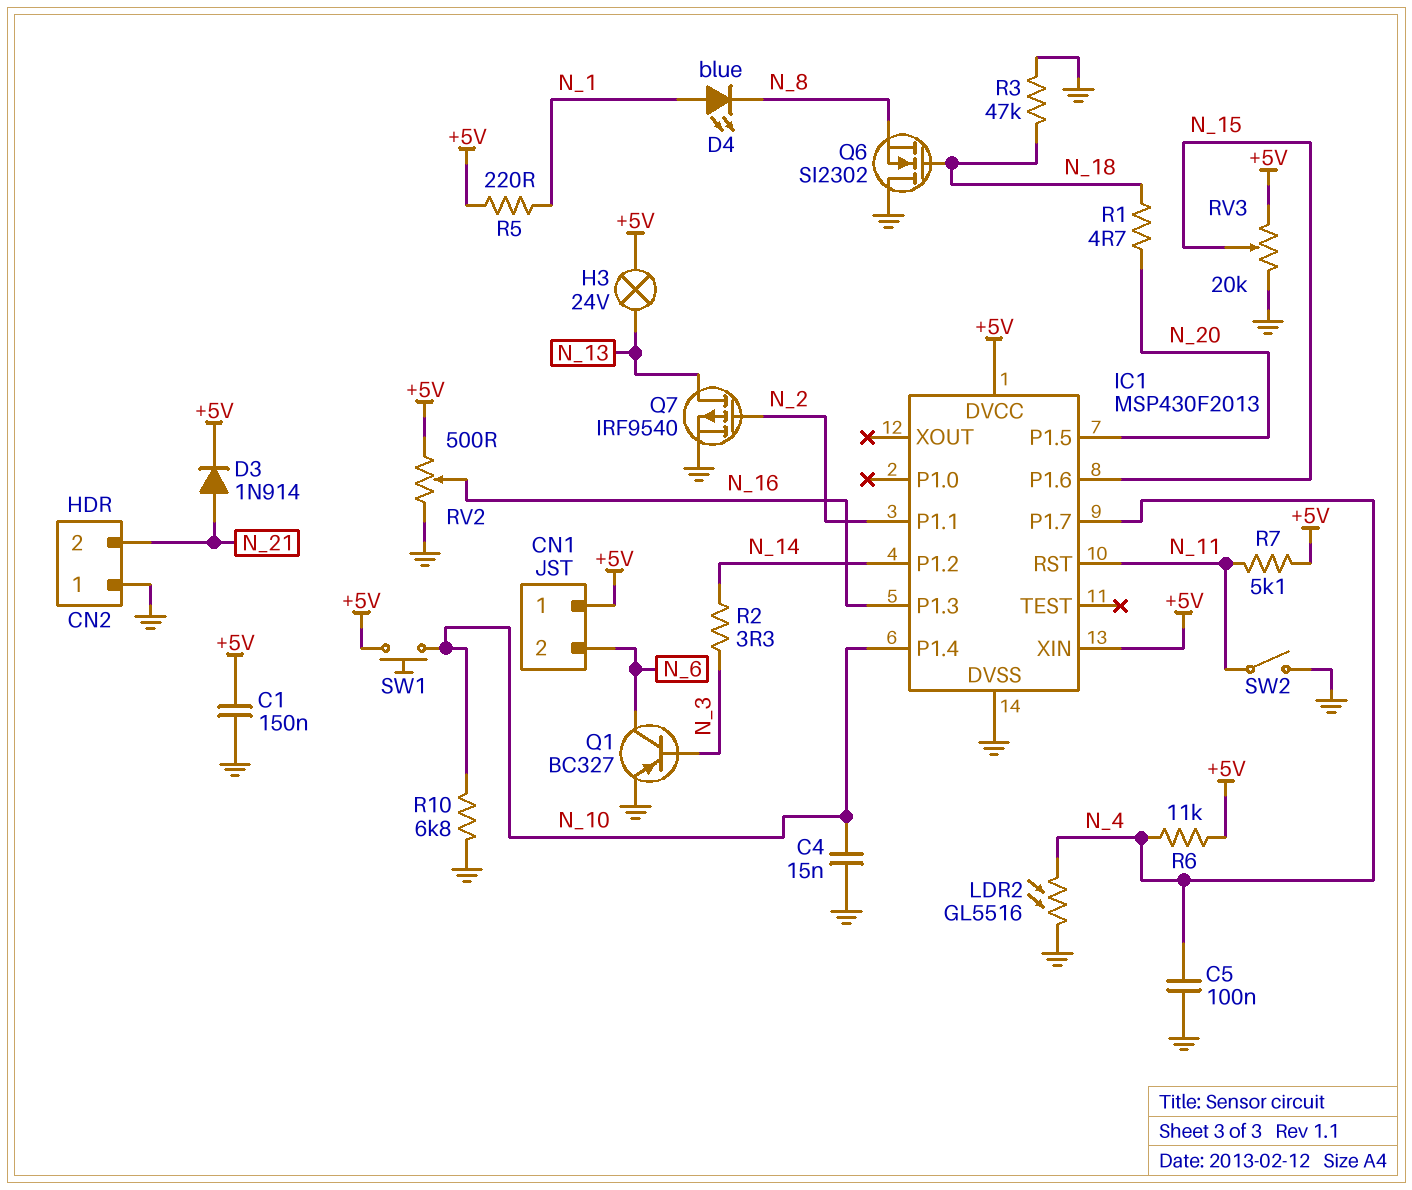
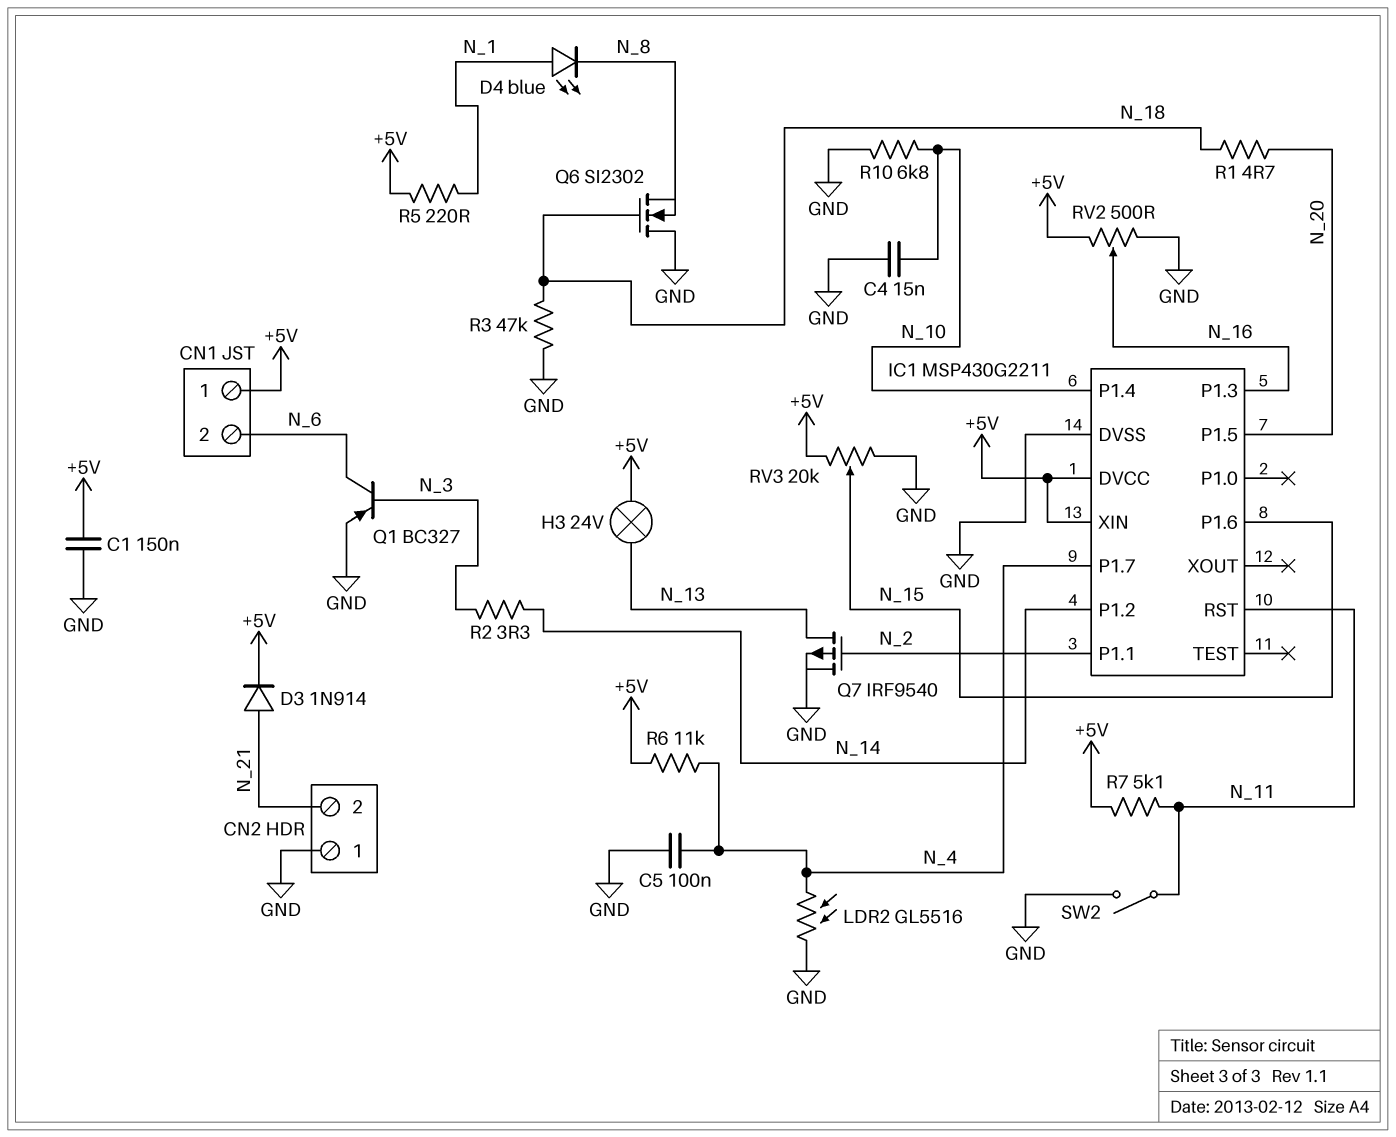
IC1: MSP430F2013 -> MSP430G2211
SW1: button (+5V, N_10) -> none

